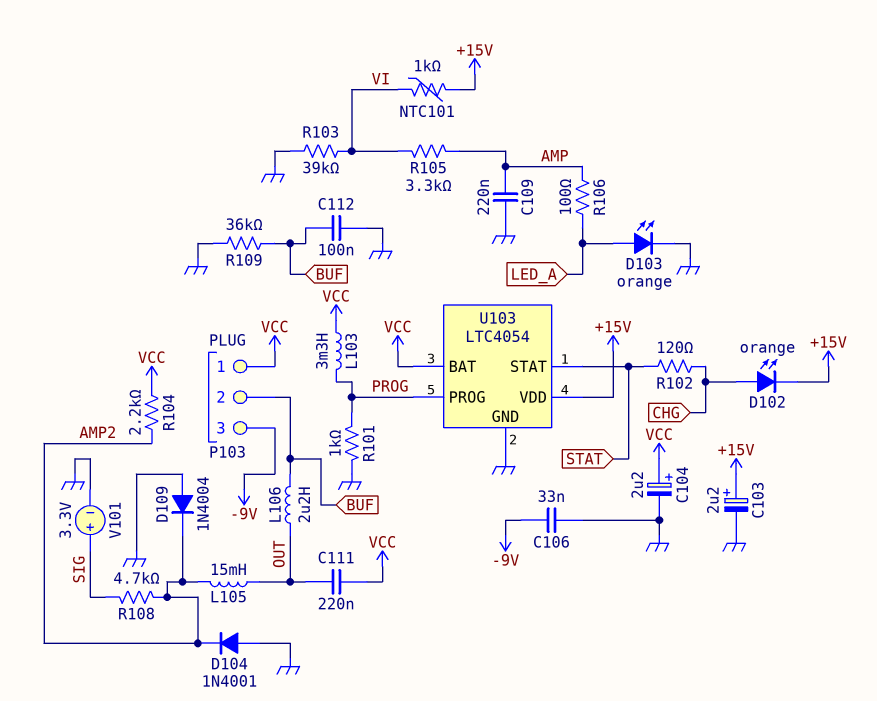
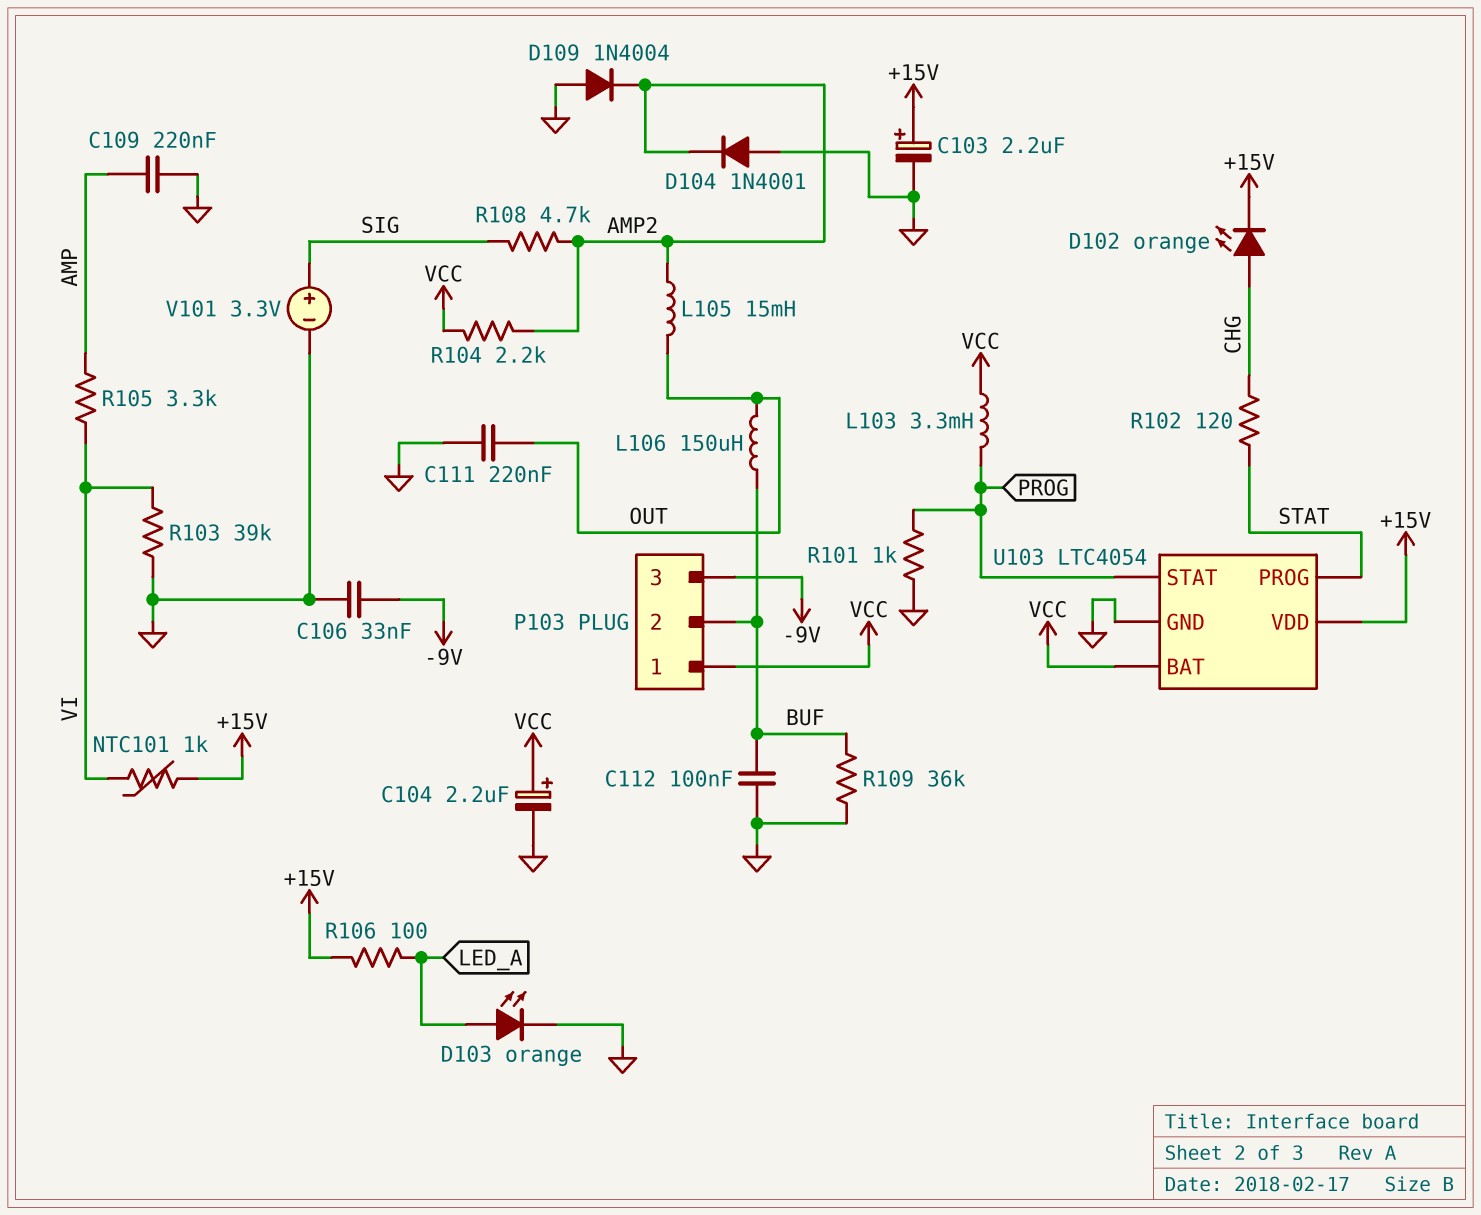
C111: 220nF (OUT, VCC) -> 220nF (GND, OUT)
L106: 2.2uH (BUF, OUT) -> 150uH (BUF, OUT)
R106: 100 (AMP, LED_A) -> 100 (+15V, LED_A)
U103 pin PROG: PROG -> STAT
U103 pin STAT: STAT -> PROG

